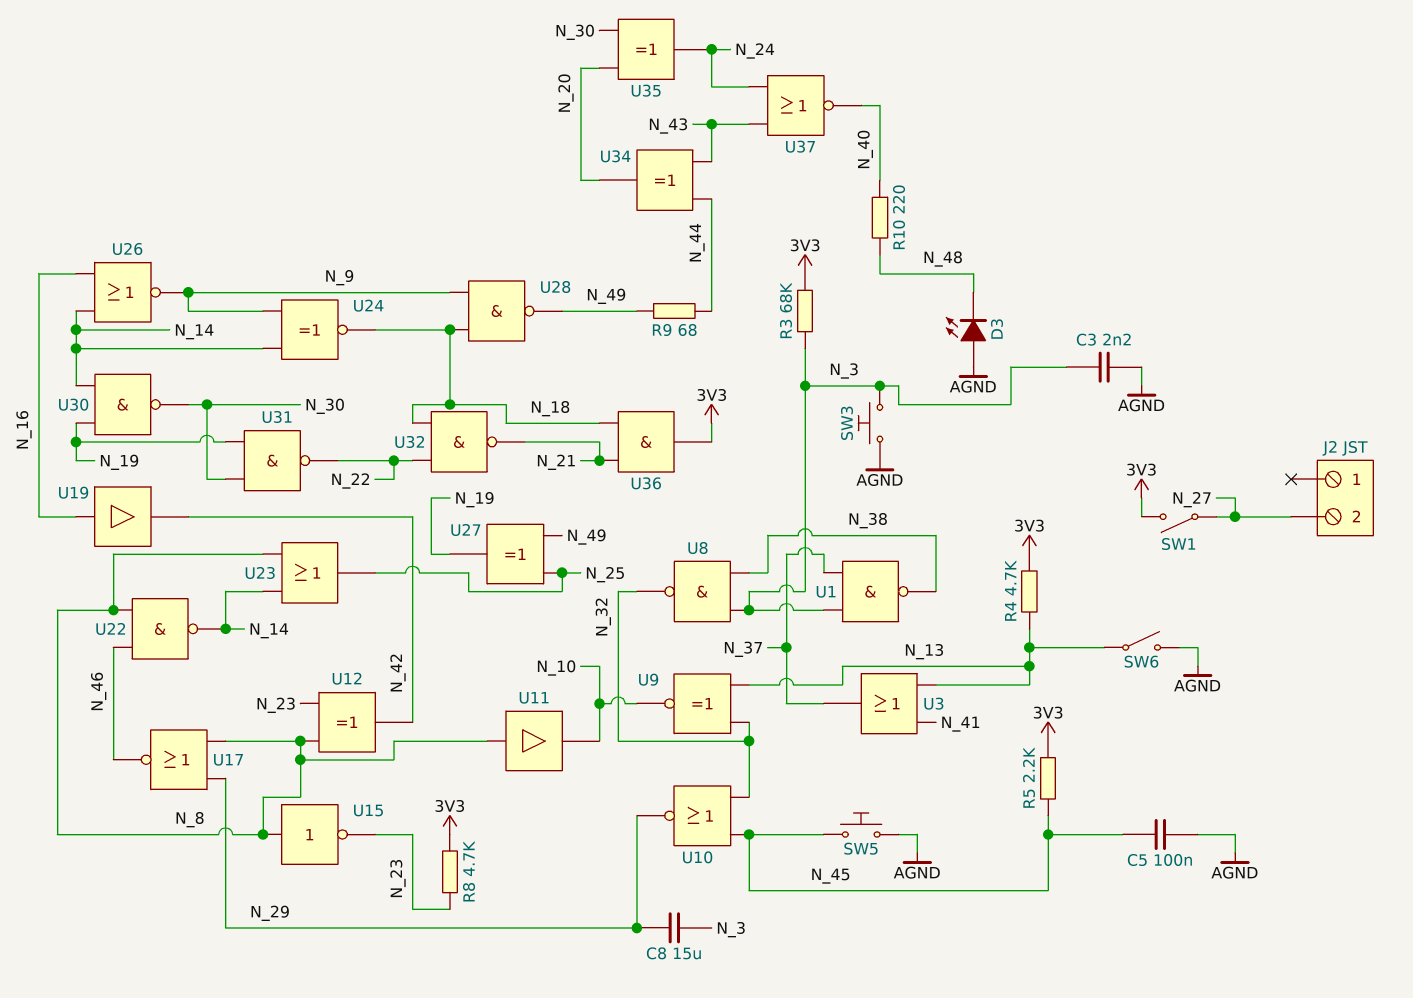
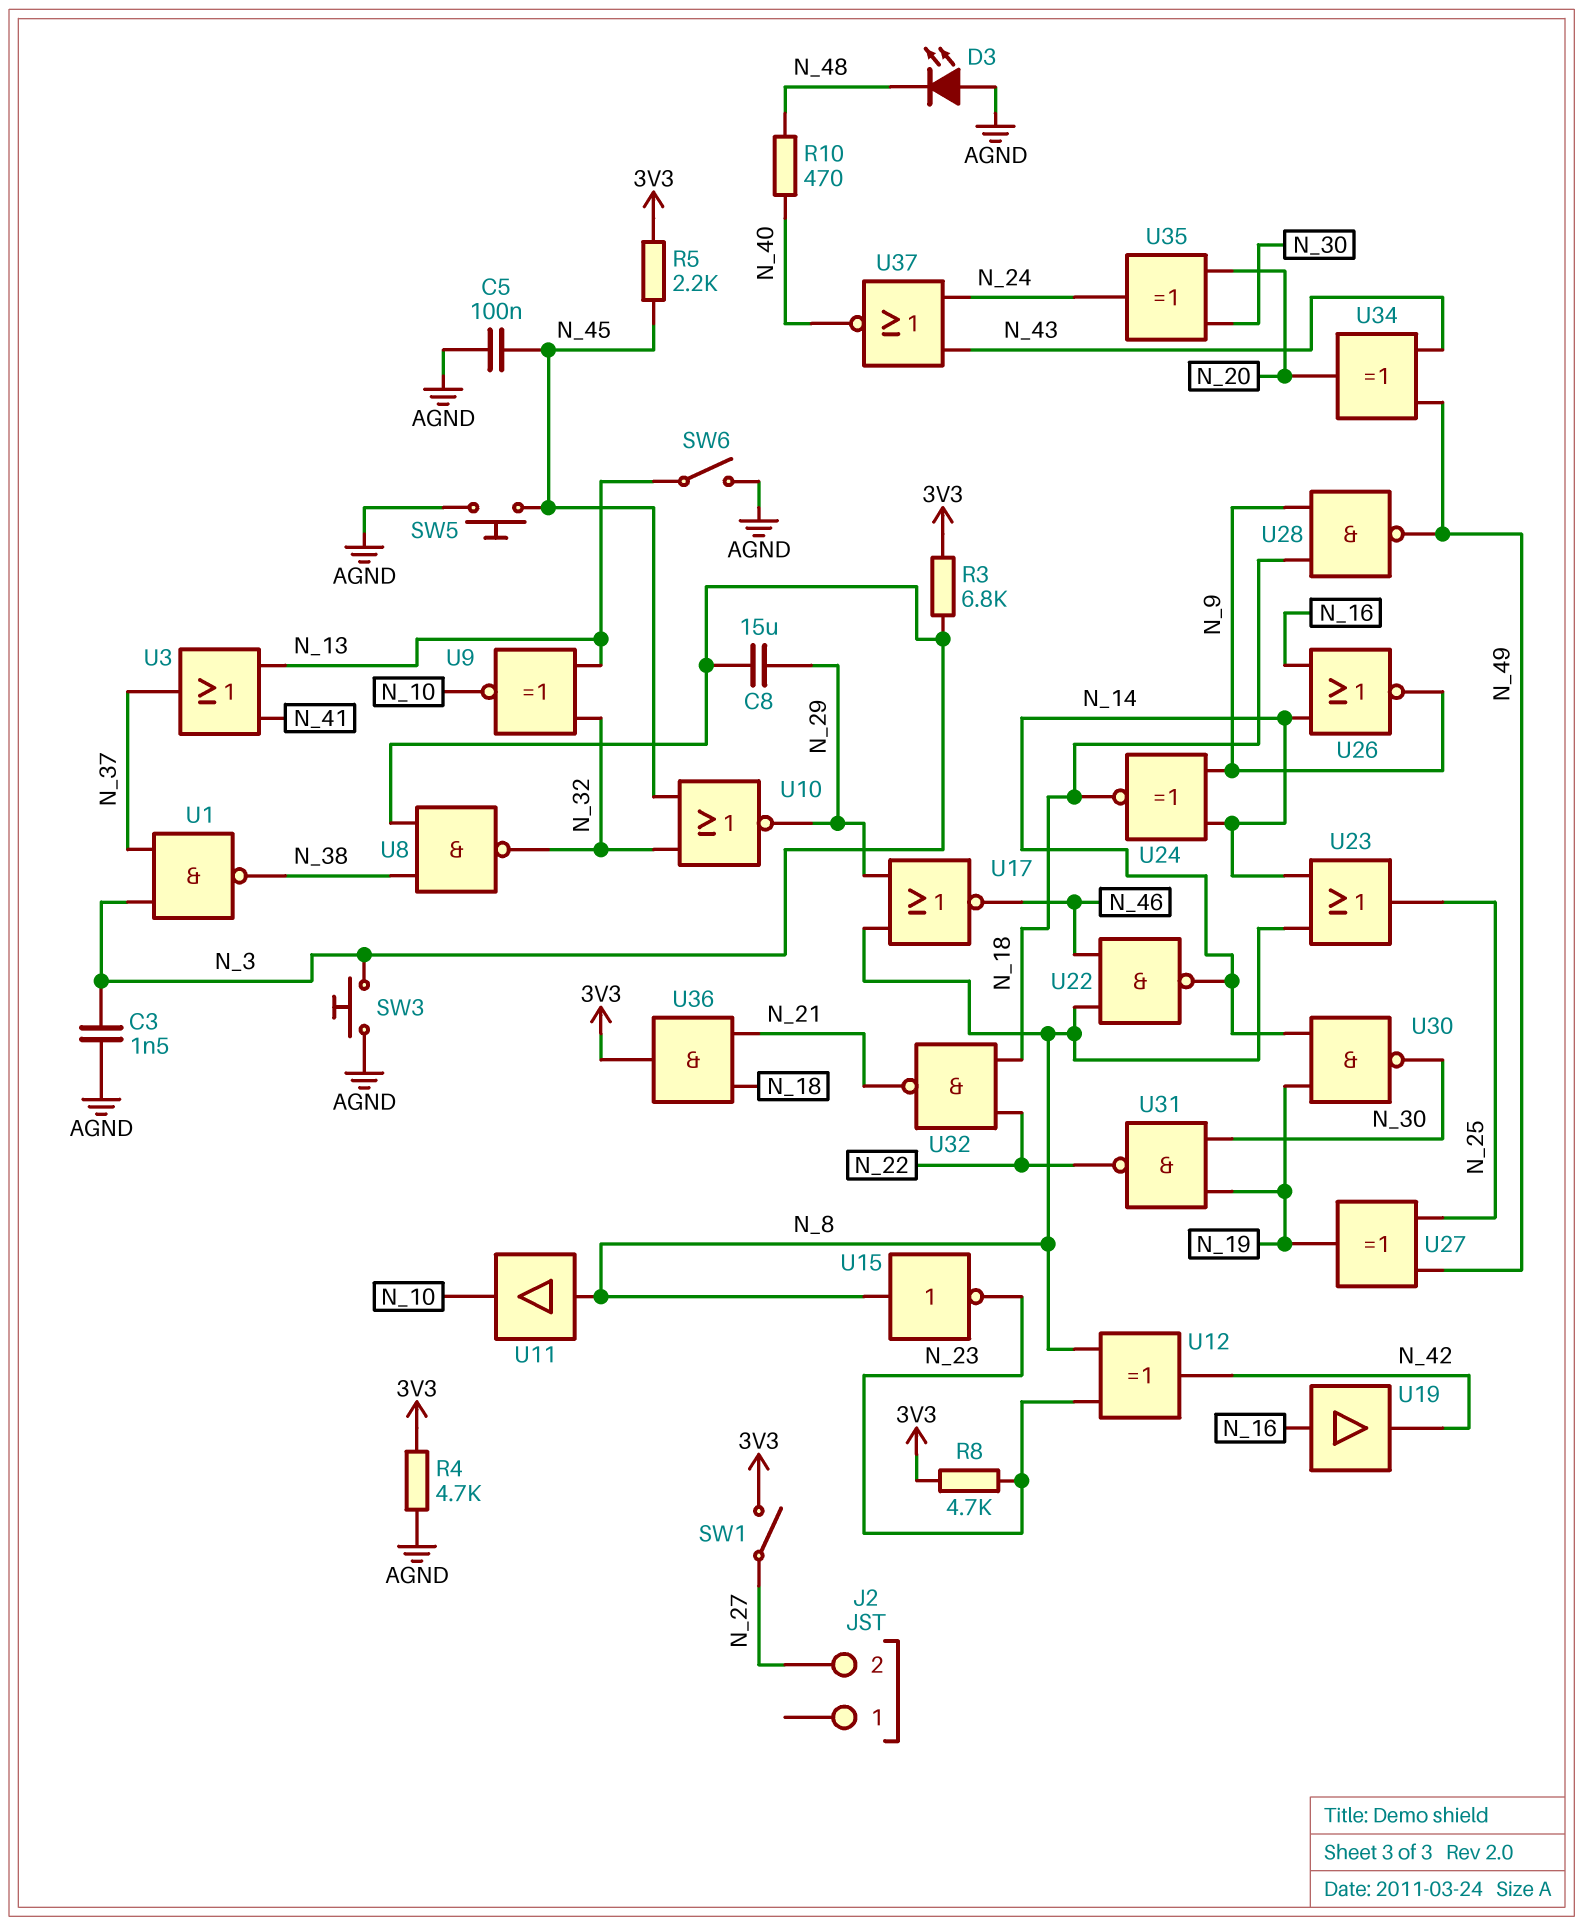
C3: 2.2nF (AGND, N_3) -> 1.5nF (AGND, N_3)
R3: 68k (3V3, N_3) -> 6.8k (3V3, N_3)
R4: 4.7k (3V3, N_13) -> 4.7k (3V3, AGND)
R9: 68 (N_44, N_49) -> none
R10: 220 (N_40, N_48) -> 470 (N_40, N_48)
U34: XOR (in N_43, in N_44, out N_20) -> XOR (in N_43, in N_49, out N_20)

